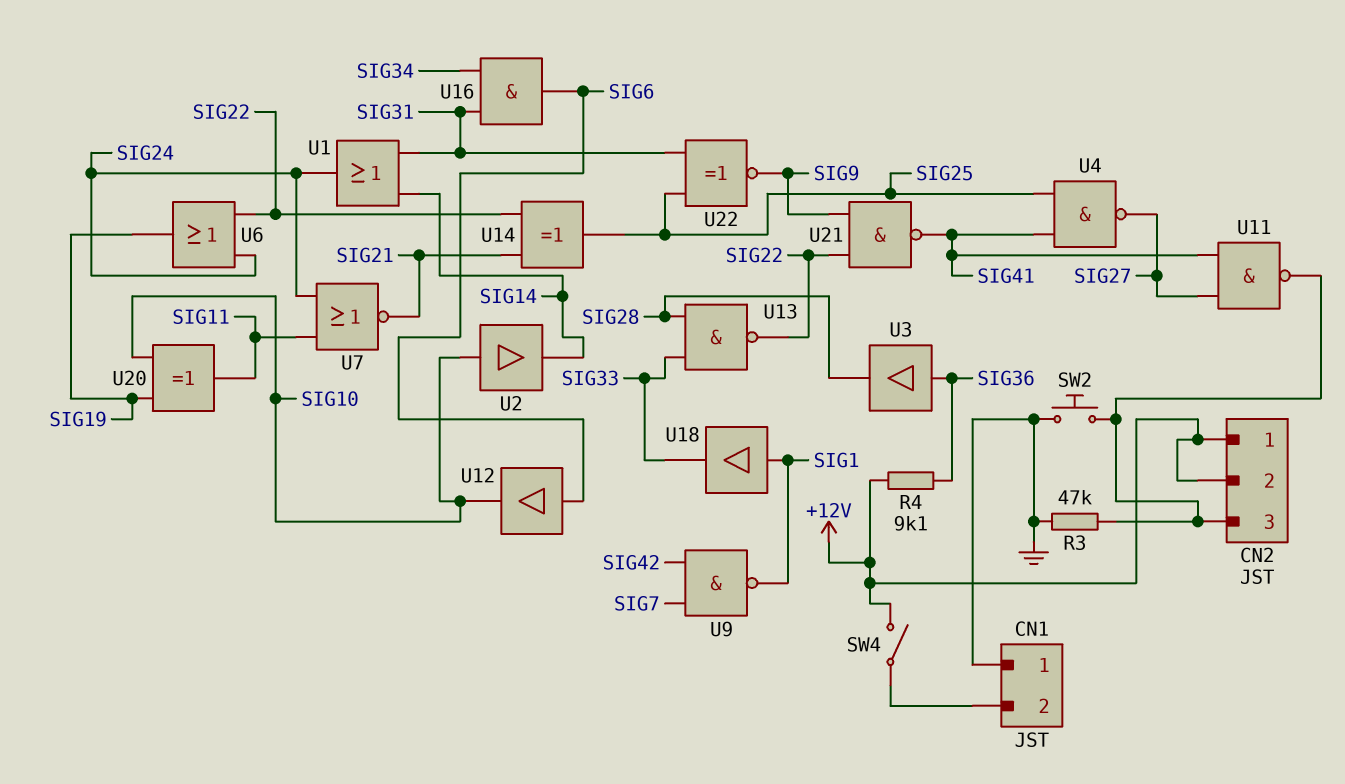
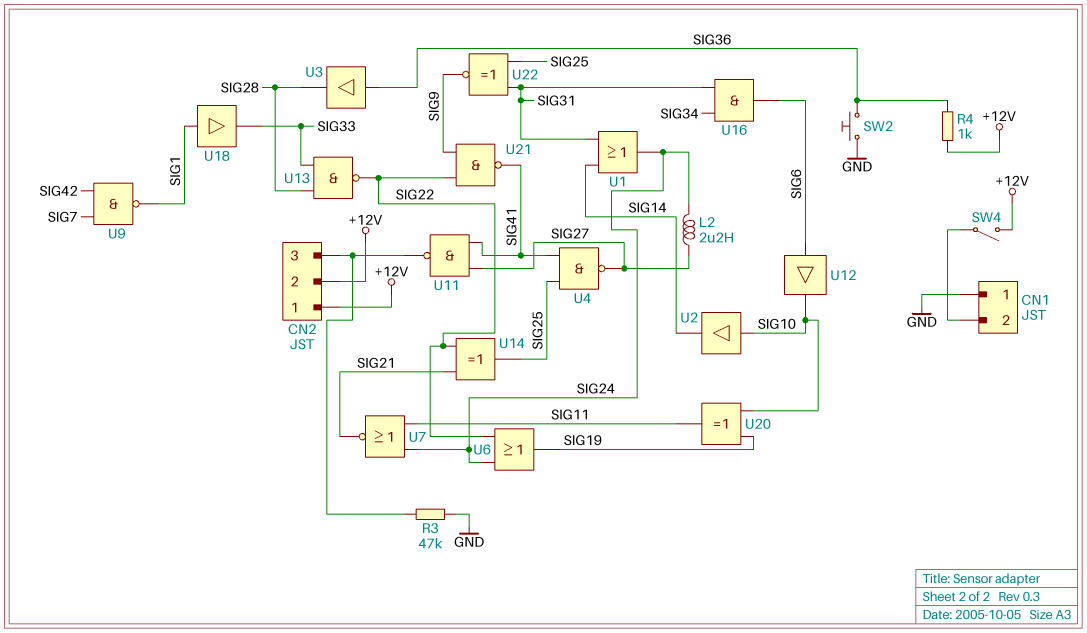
L2: none -> 2.2uH (SIG24, SIG27)
R4: 9.1k (+12V, SIG36) -> 1k (+12V, SIG36)
SW2: button (CN2/3, GND) -> button (GND, SIG36)

